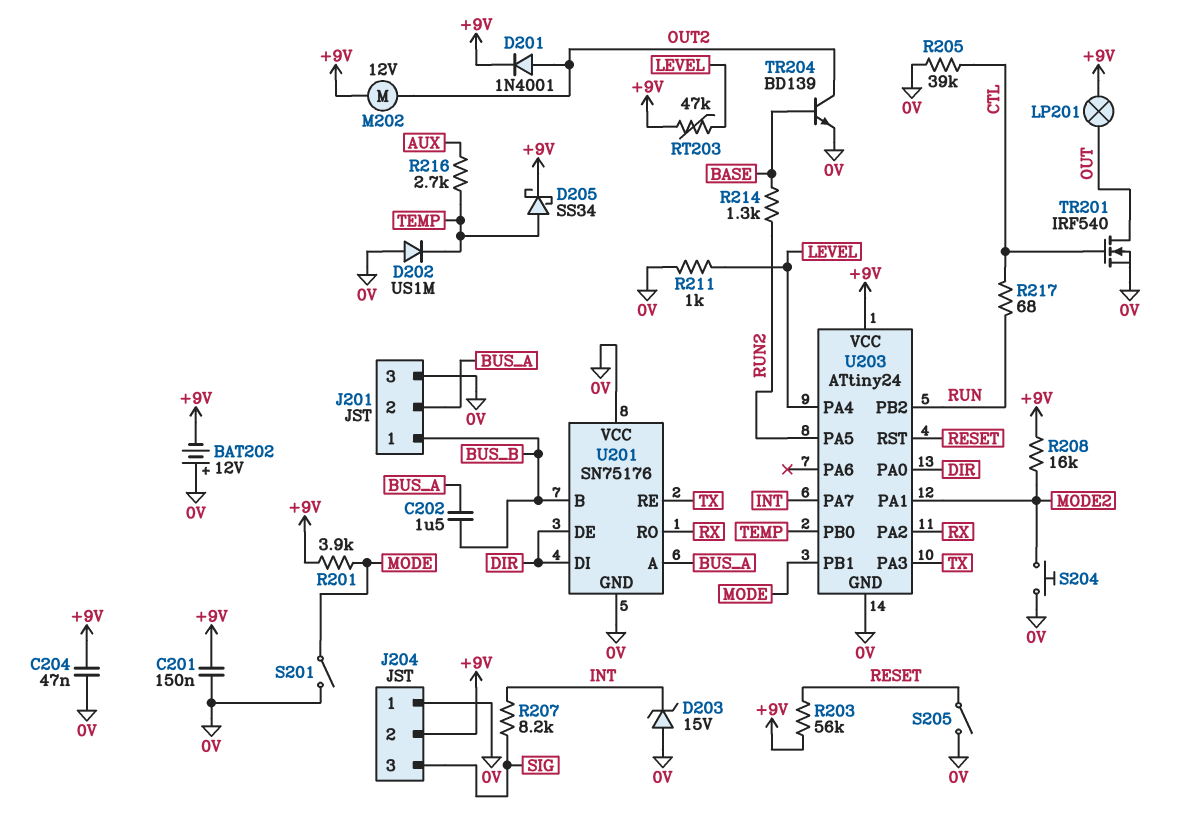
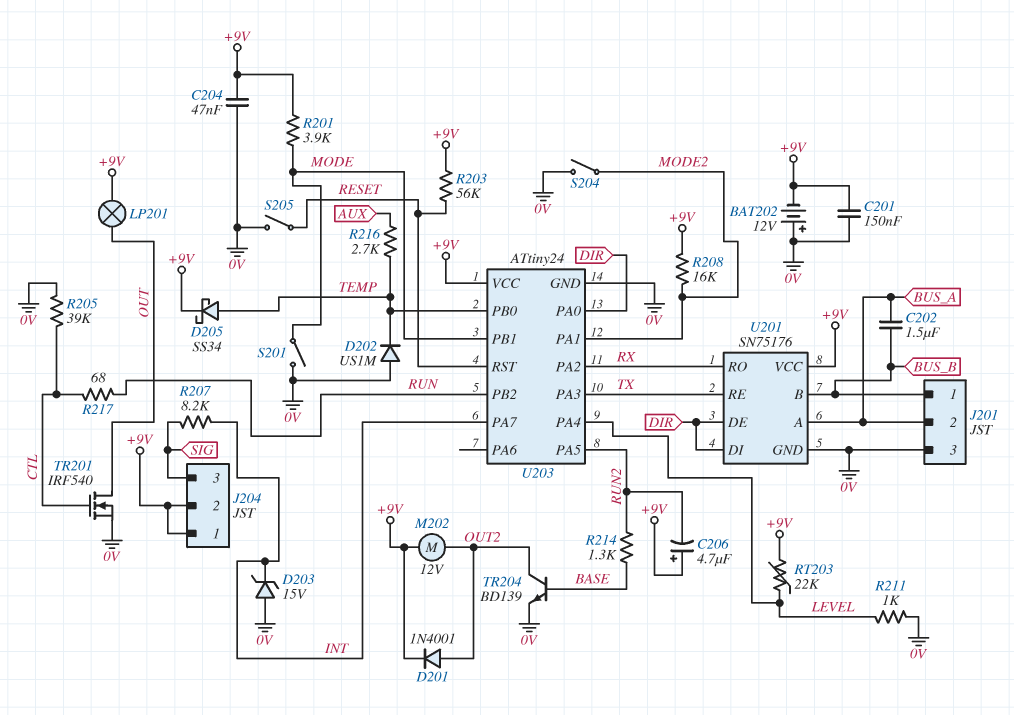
C206: none -> 4.7uF (plus +9V, minus RUN2)
J204 pin 1: 0V -> +9V
RT203: 47k (+9V, LEVEL) -> 22k (+9V, LEVEL)
S204: button (0V, MODE2) -> switch (0V, MODE2)
U201 pin VCC: 0V -> +9V

